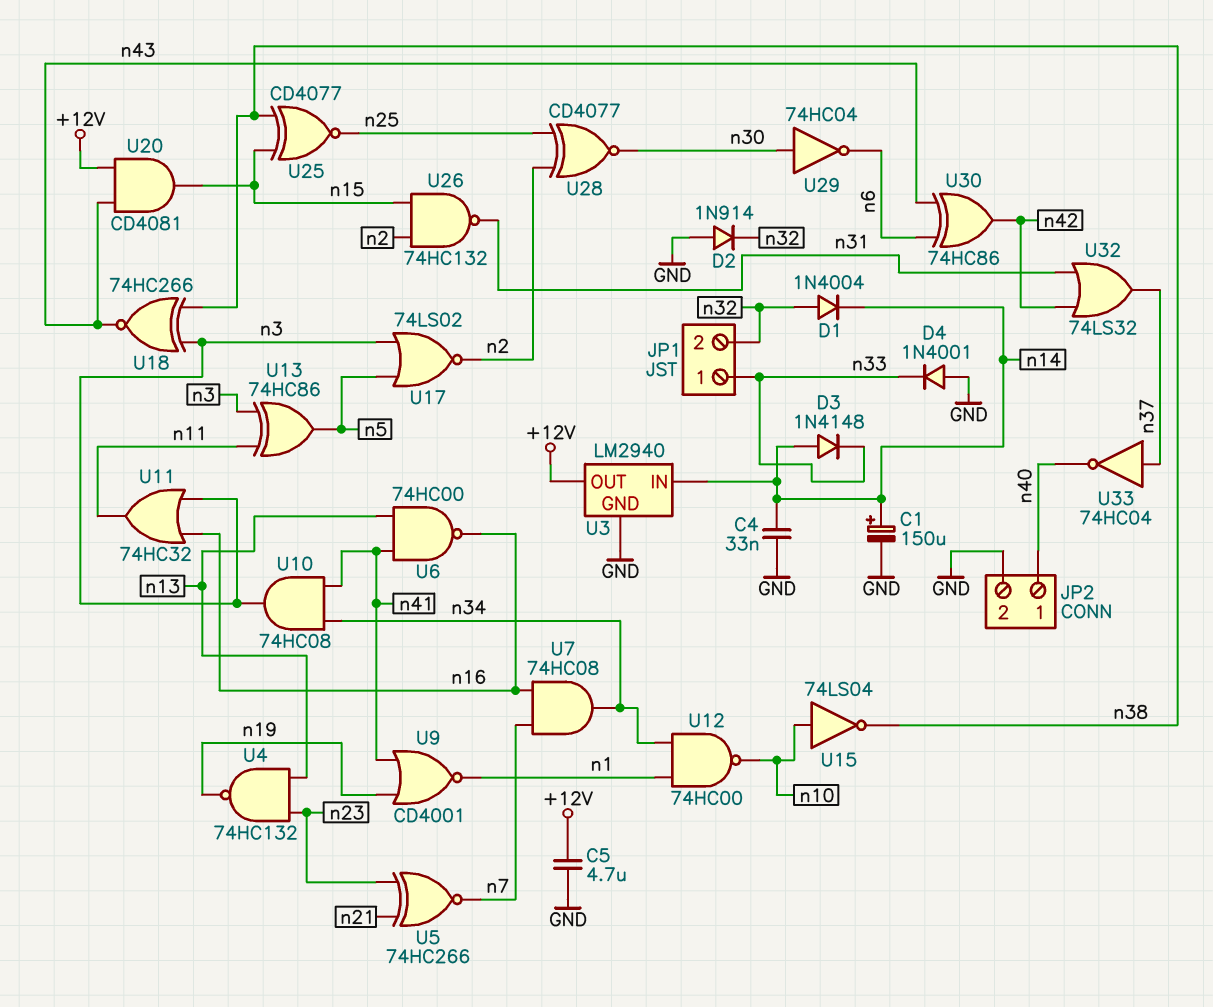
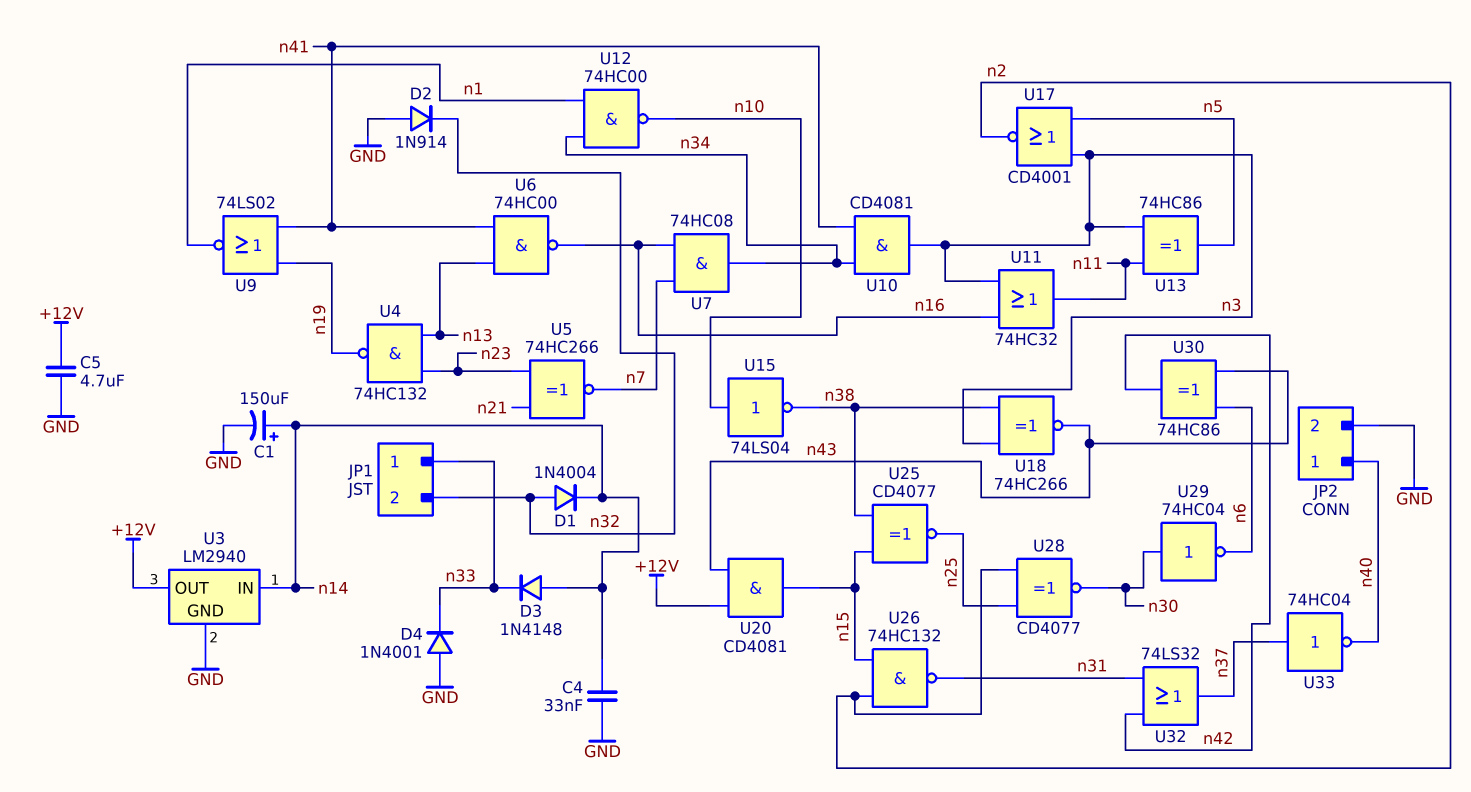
U9: NOR CD4001 (in n19, in n41, out n1) -> NOR 74LS02 (in n19, in n41, out n1)
U10: AND 74HC08 (in n34, in n41, out n3) -> AND CD4081 (in n34, in n41, out n3)
U17: NOR 74LS02 (in n3, in n5, out n2) -> NOR CD4001 (in n3, in n5, out n2)

